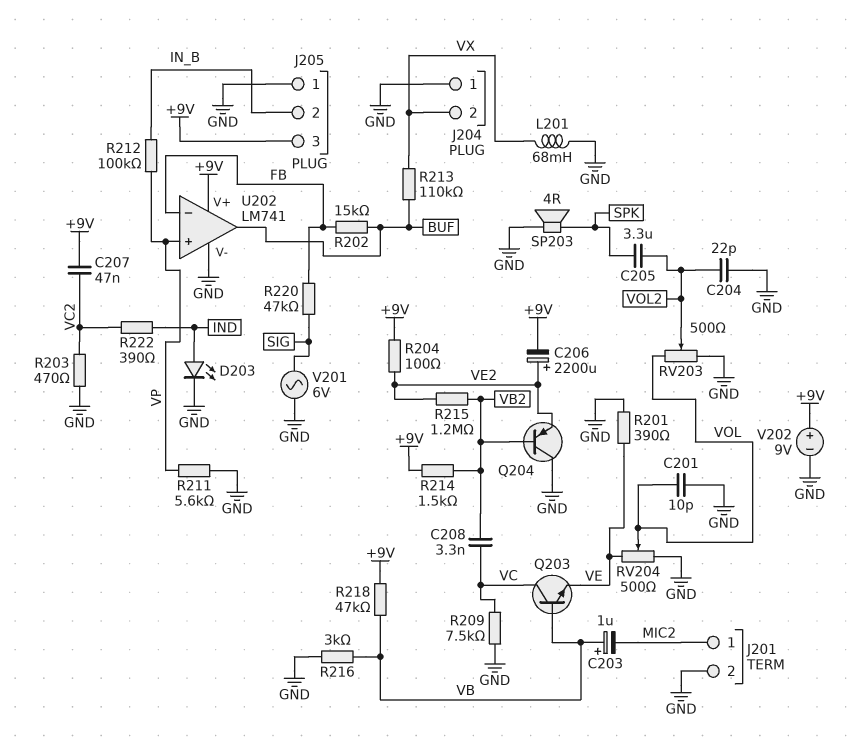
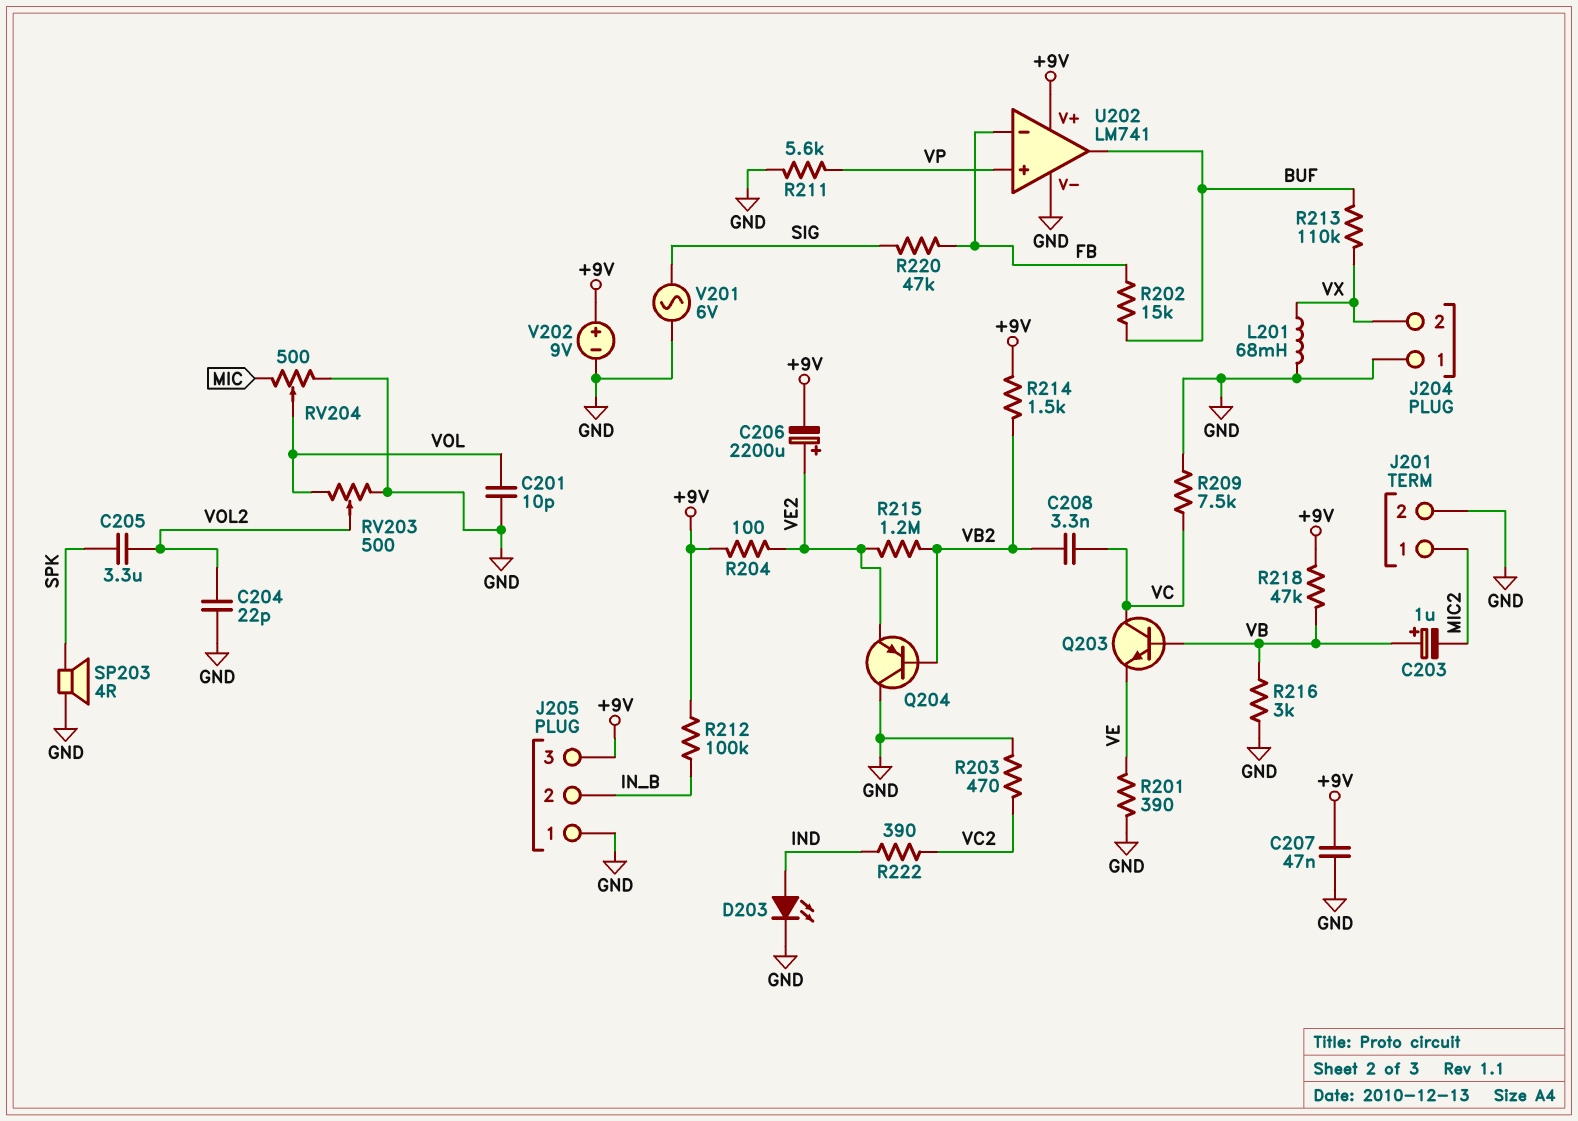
C207: 47nF (+9V, VC2) -> 47nF (+9V, GND)
R212: 100k (IN_B, VP) -> 100k (+9V, IN_B)
RV204: 500 (GND, VE, wiper VOL) -> 500 (GND, MIC, wiper VOL)

